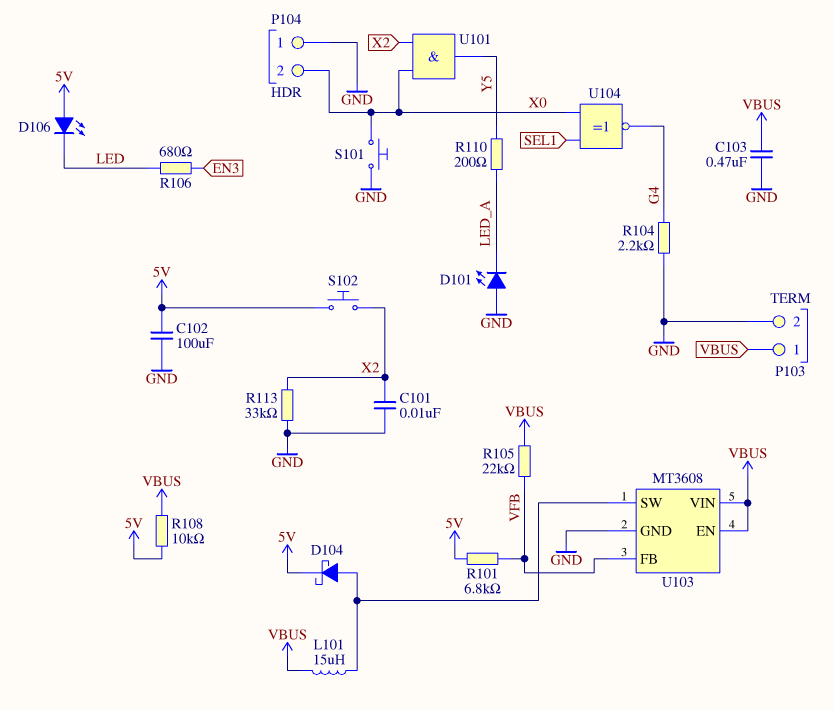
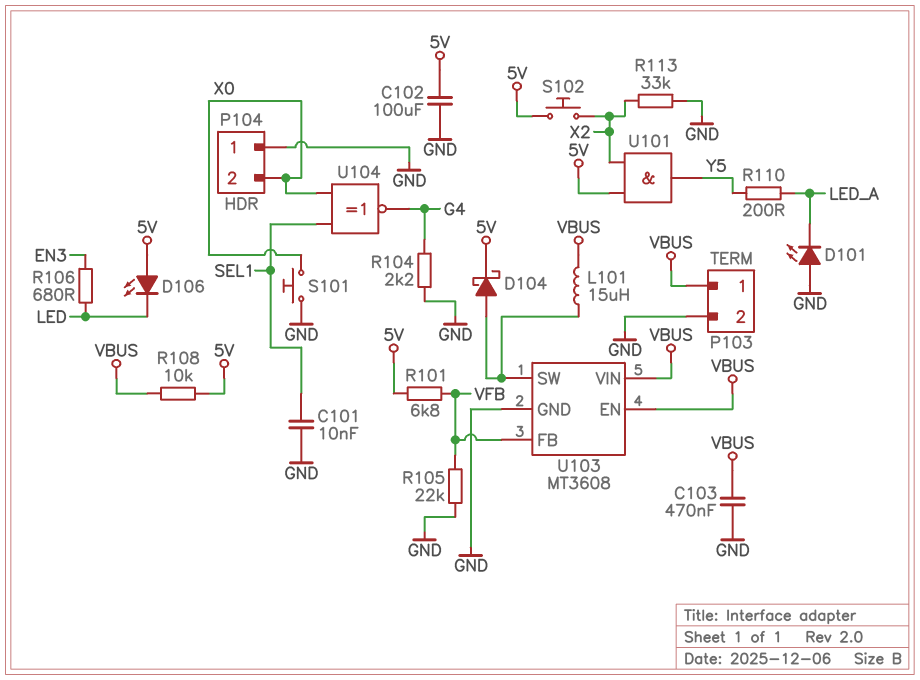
C101: 10nF (GND, X2) -> 10nF (GND, SEL1)
R105: 22k (VBUS, VFB) -> 22k (GND, VFB)
U101: AND (in X0, in X2, out Y5) -> AND (in 5V, in X2, out Y5)

